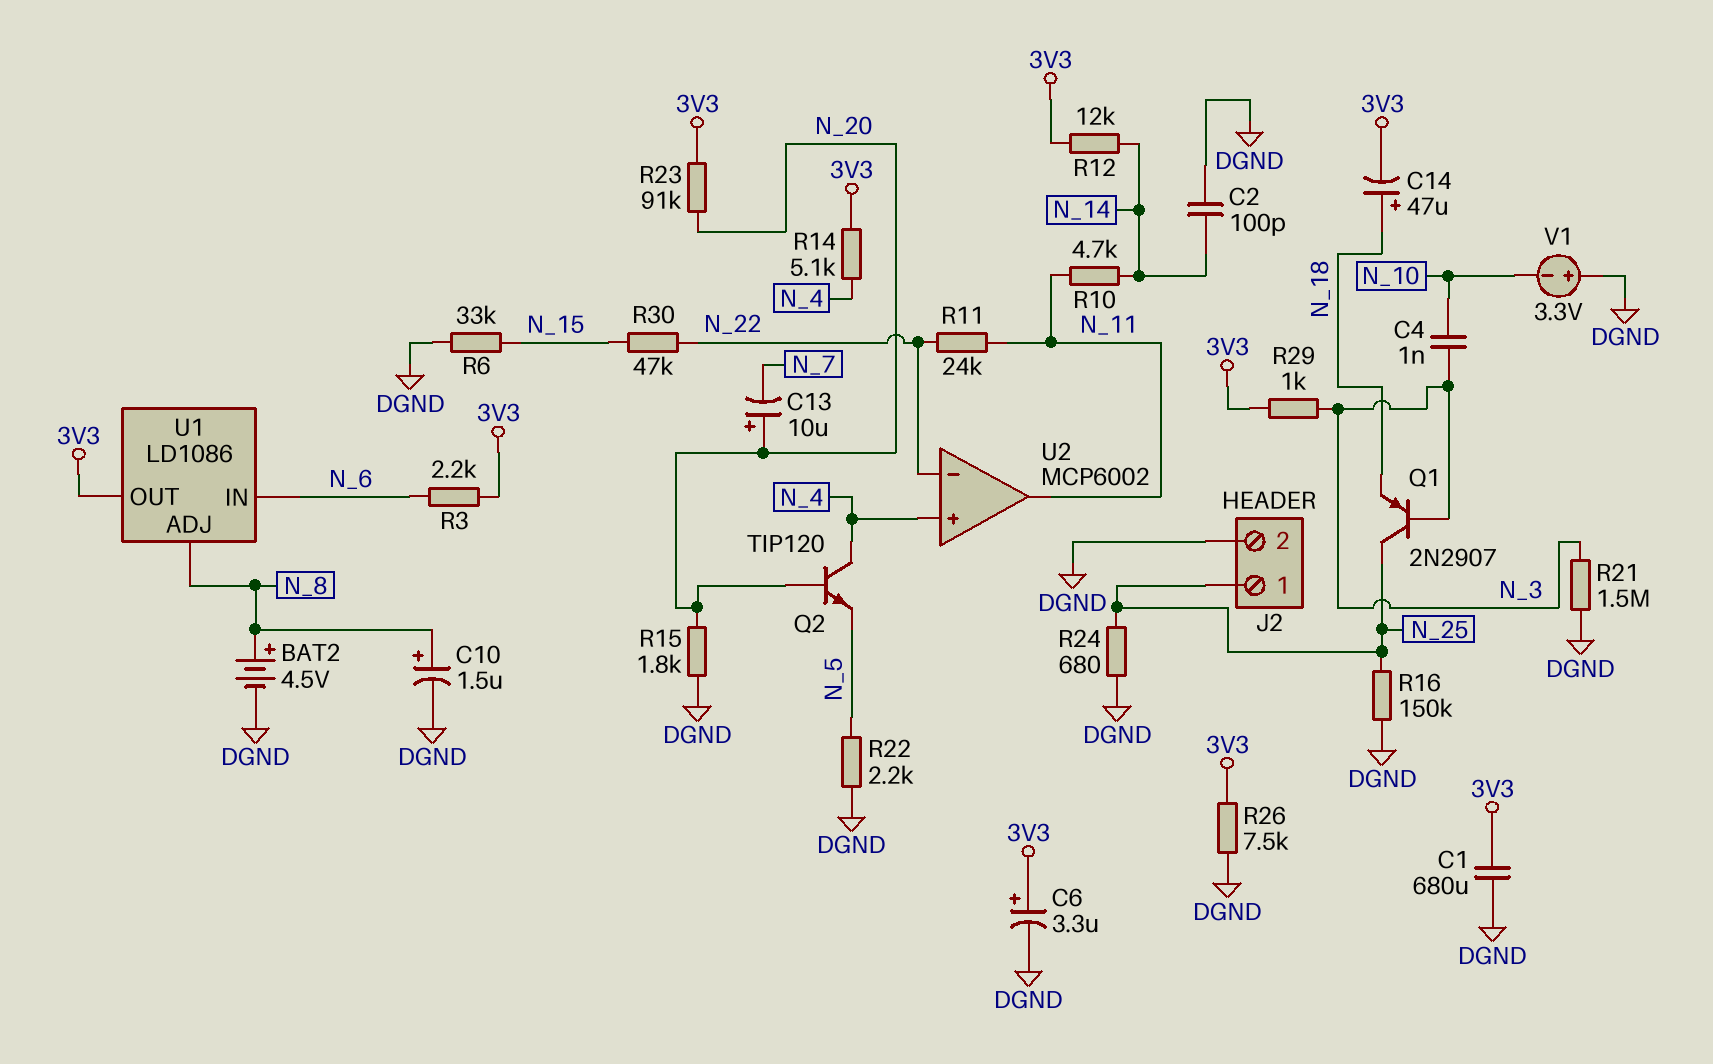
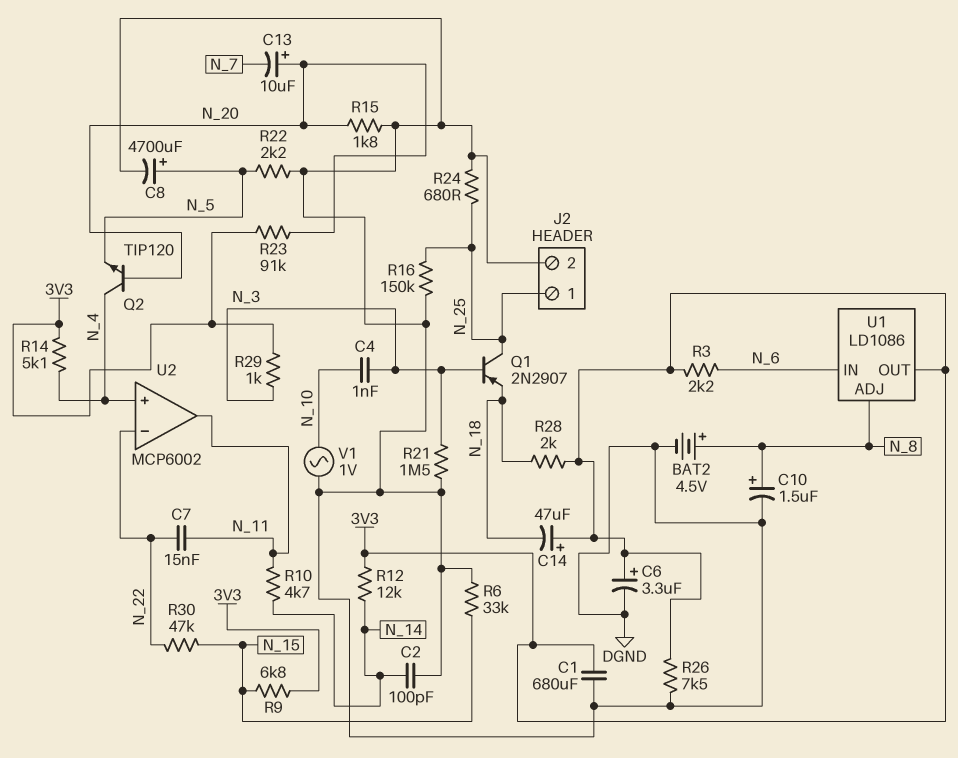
C7: none -> 15nF (N_11, N_22)
C8: none -> 4700uF (plus N_5, minus DGND)
C14: 47uF (plus N_18, minus 3V3) -> 47uF (plus 3V3, minus N_18)
R9: none -> 6.8k (3V3, N_15)
R11: 24k (N_11, N_22) -> none
R28: none -> 2k (3V3, N_18)
V1: 3.3V (plus DGND, minus N_10) -> AC 1V (DGND, N_10)

